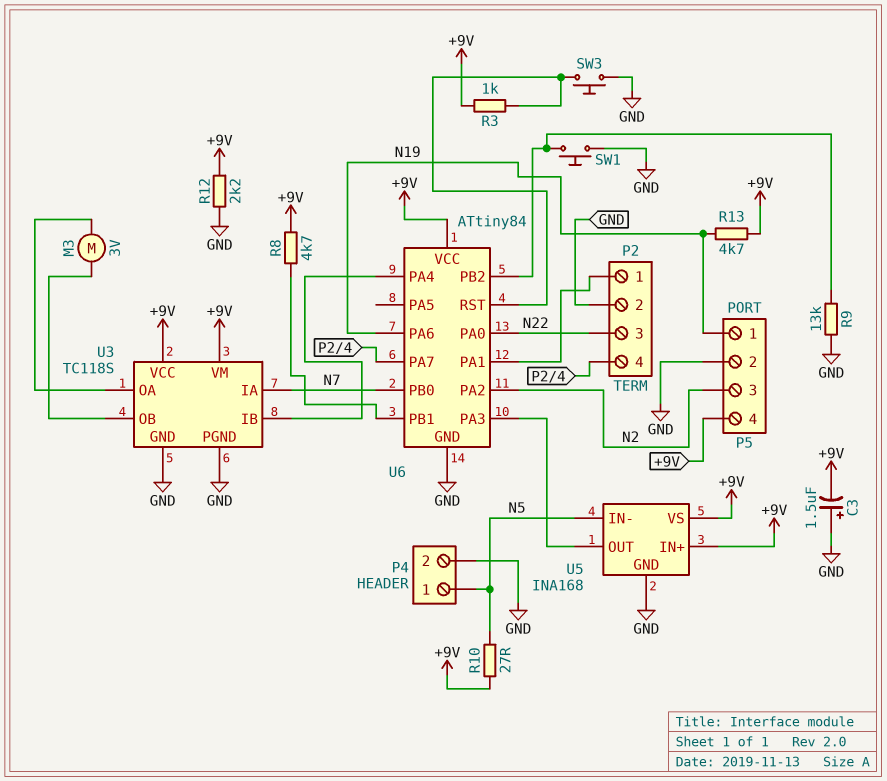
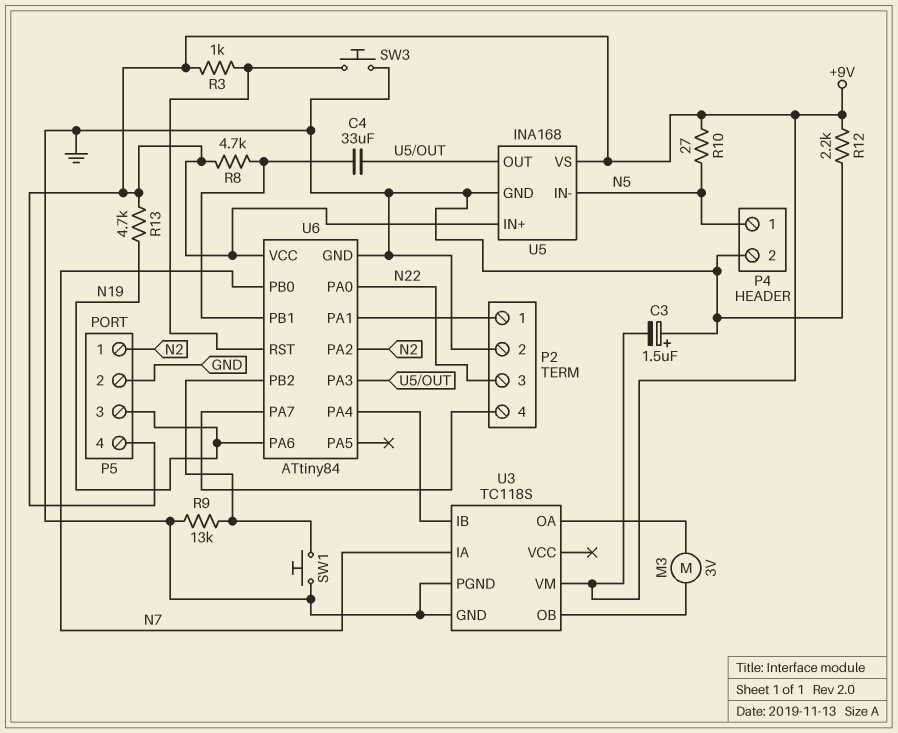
C4: none -> 33uF (U5/OUT, U6/PB1)
P5 pin 1: N19 -> N2
P5 pin 3: N2 -> N19
U3 pin VCC: +9V -> none

